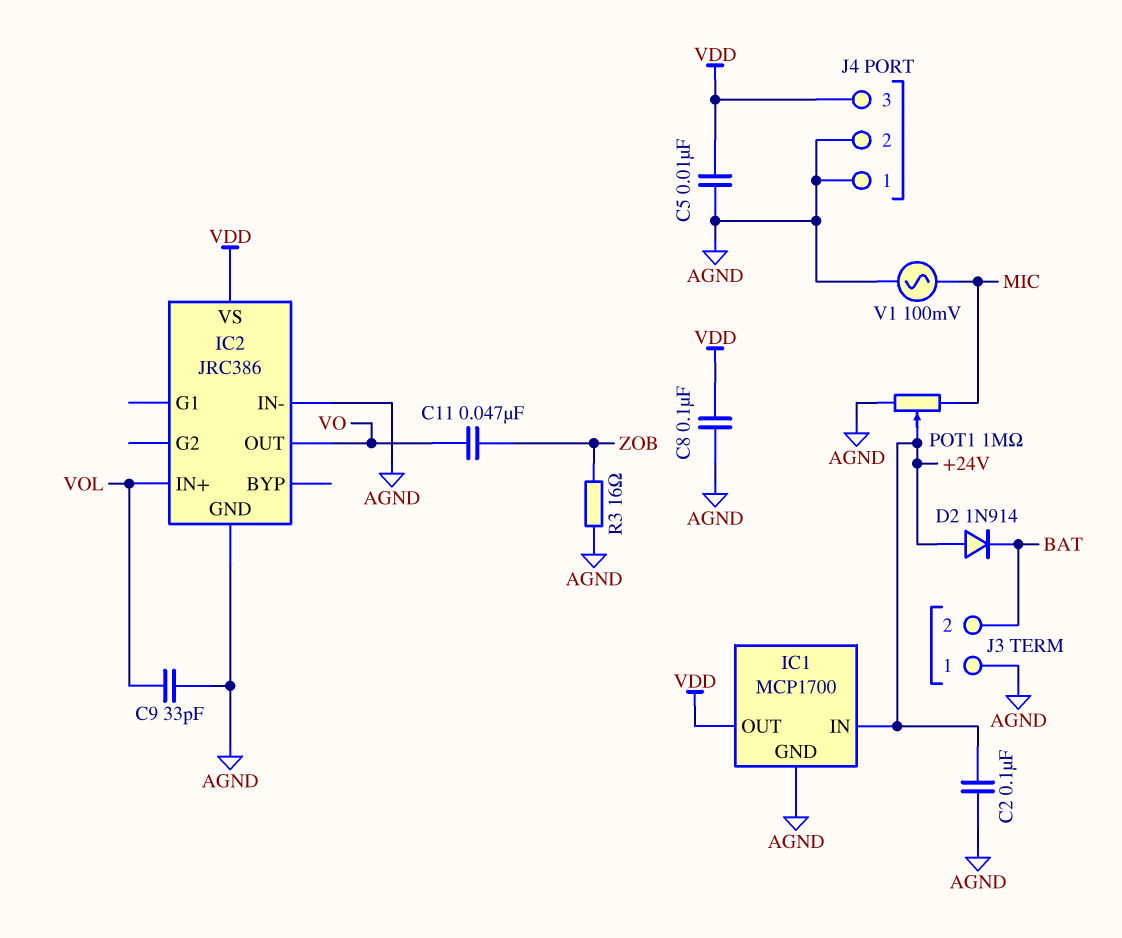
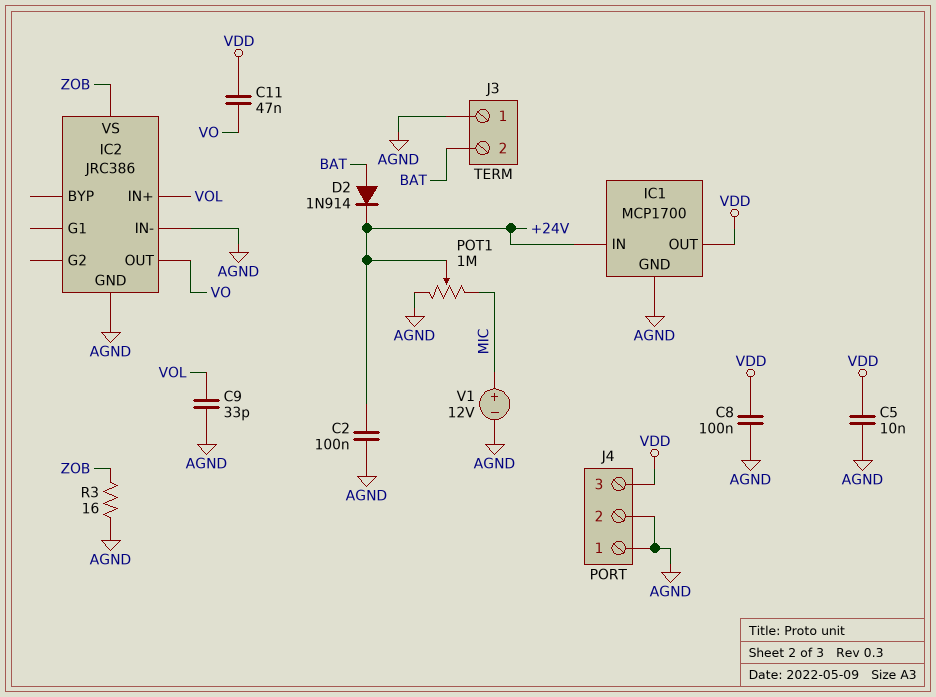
C11: 47nF (VO, ZOB) -> 47nF (VDD, VO)
D2: diode 1N914 (A +24V, K BAT) -> diode 1N914 (A BAT, K +24V)
IC2 pin VS: VDD -> ZOB
V1: AC 100mV (AGND, MIC) -> 12V (plus MIC, minus AGND)

